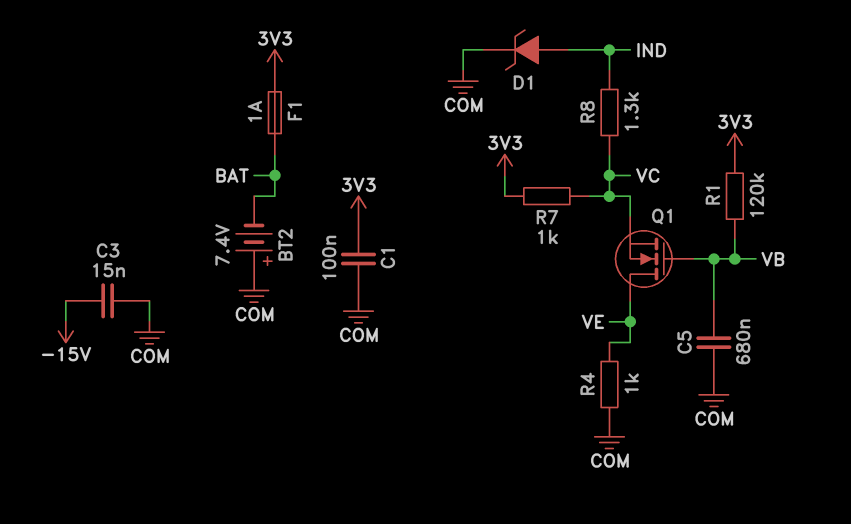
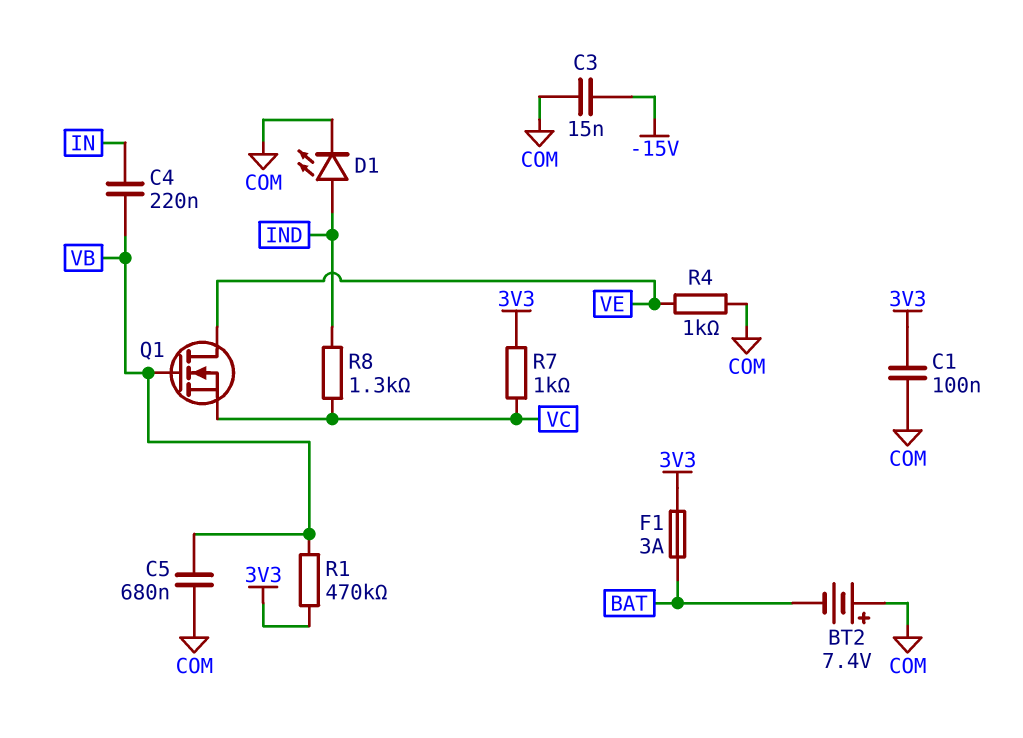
C4: none -> 220nF (IN, VB)
D1: zener (A IND, K COM) -> LED (A IND, K COM)
F1: 1A (3V3, BAT) -> 3A (3V3, BAT)
R1: 120k (3V3, VB) -> 470k (3V3, VB)

